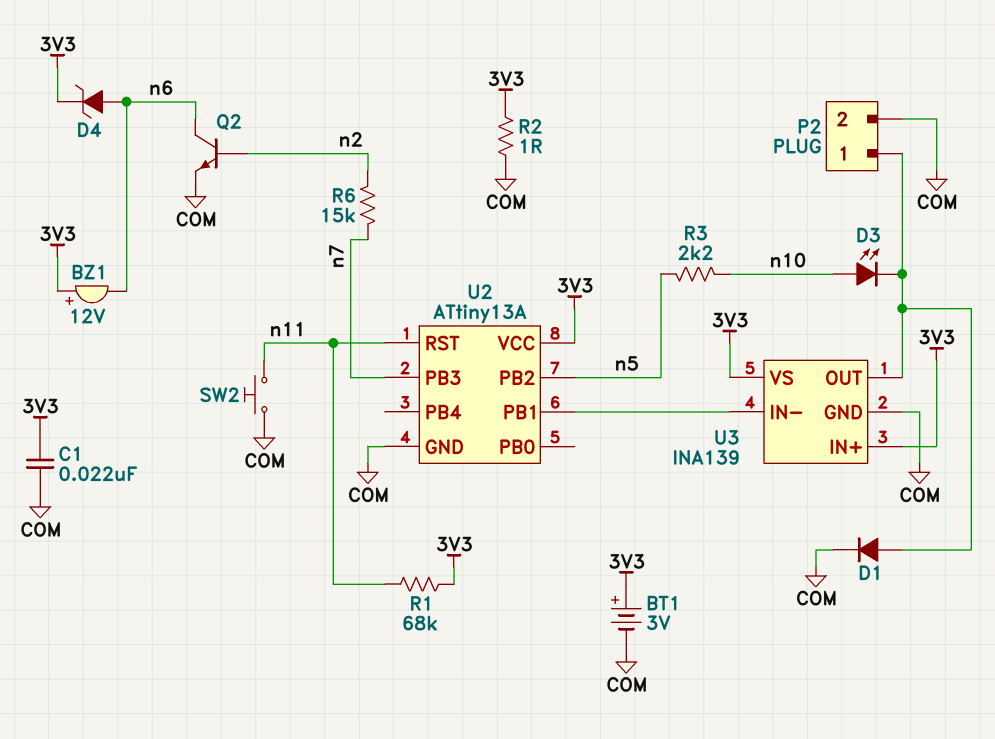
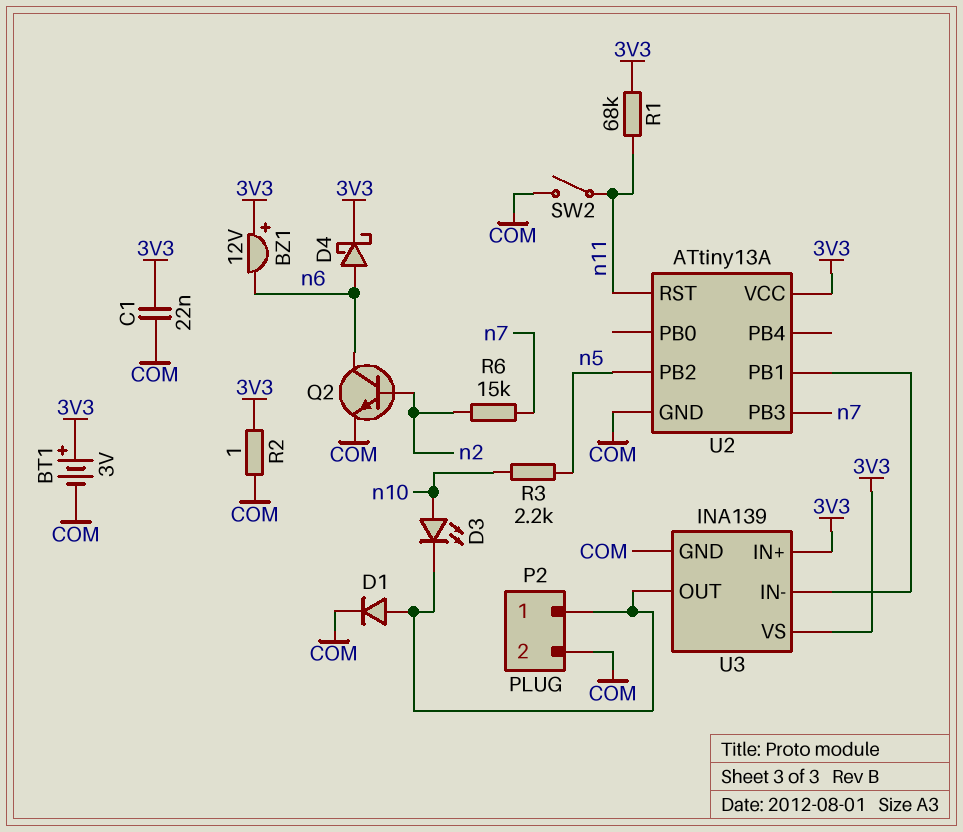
D4: zener (A n6, K 3V3) -> schottky (A n6, K 3V3)
SW2: button (COM, n11) -> switch (COM, n11)

